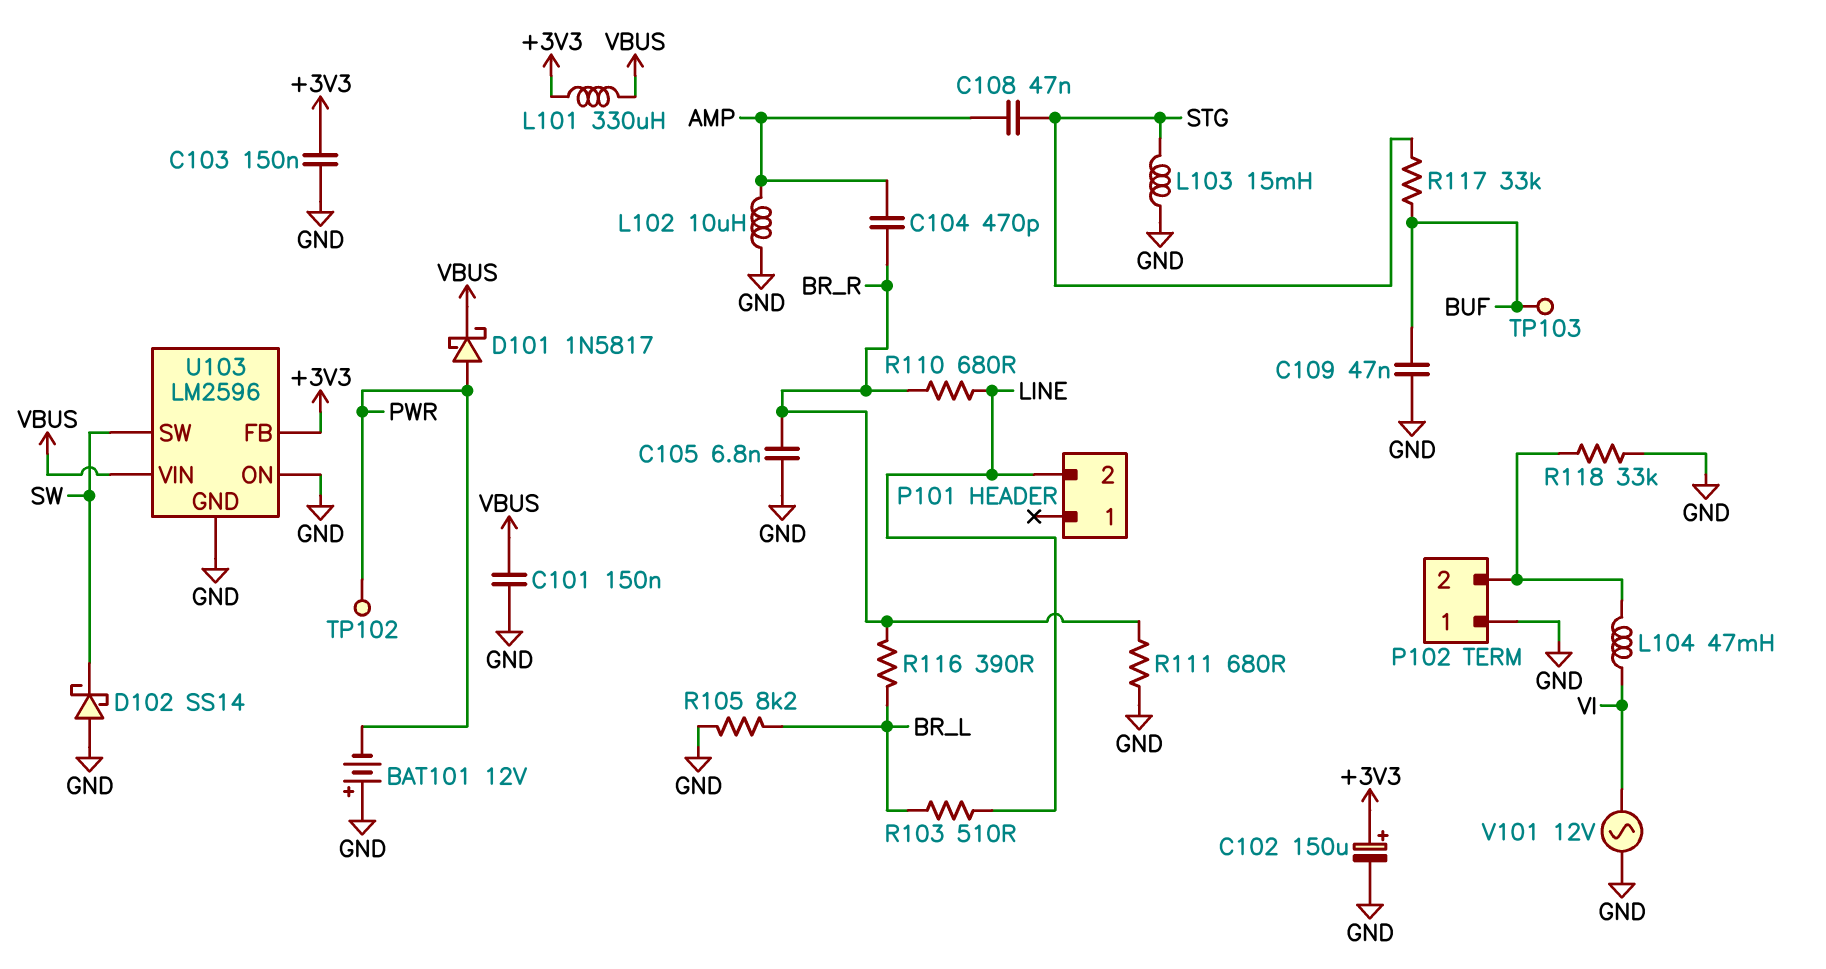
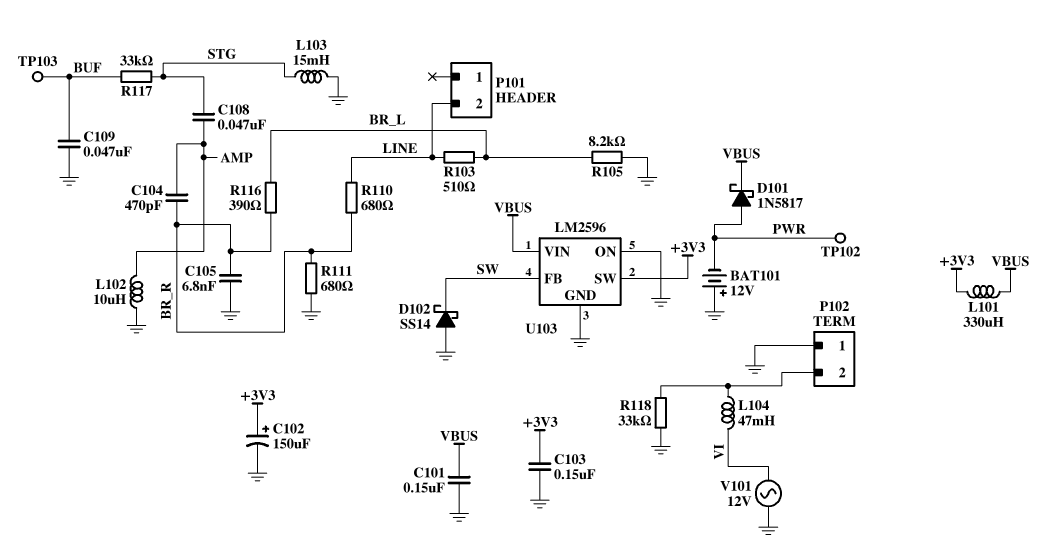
U103 pin FB: +3V3 -> SW
U103 pin SW: SW -> +3V3

